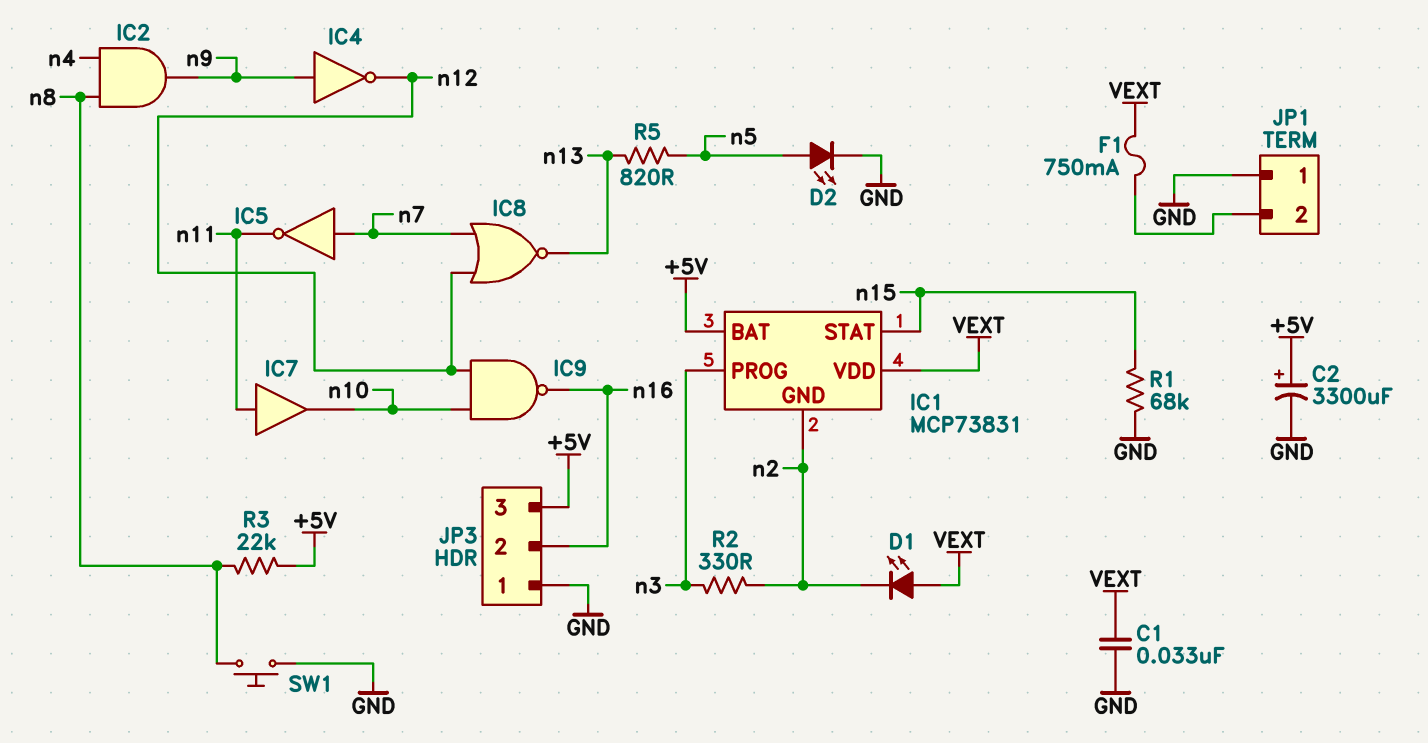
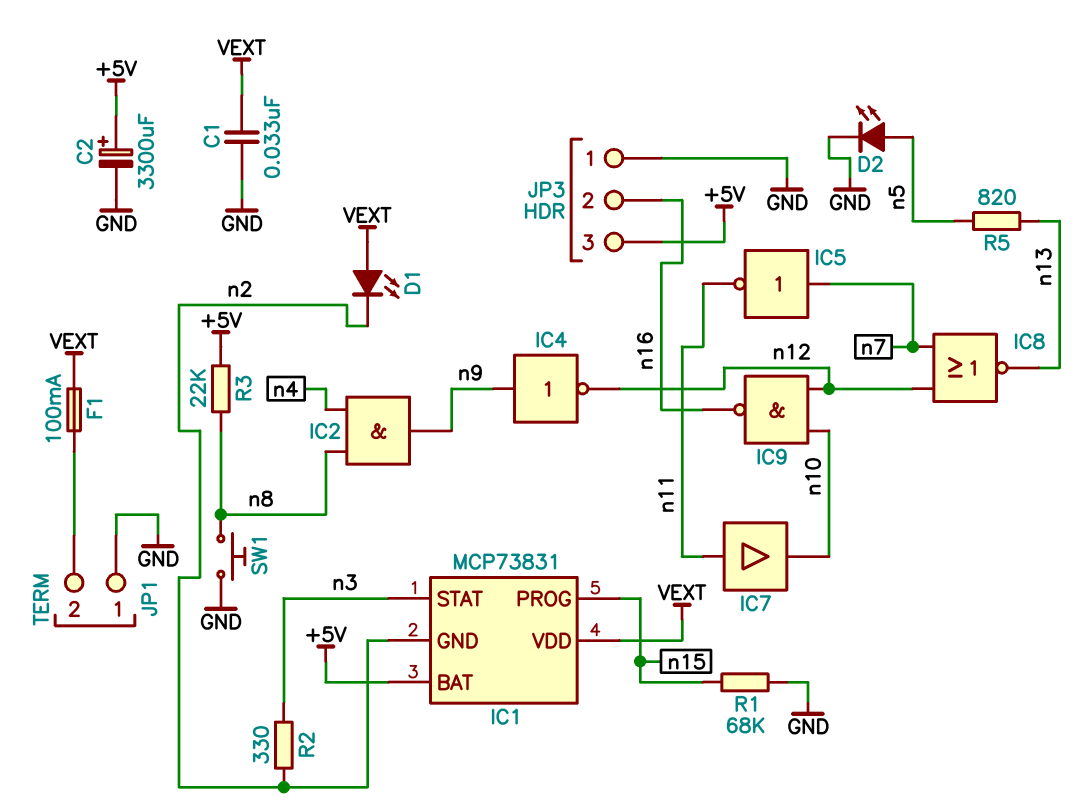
F1: 750mA (JP1/2, VEXT) -> 100mA (JP1/2, VEXT)
IC1 pin PROG: n3 -> n15
IC1 pin STAT: n15 -> n3

